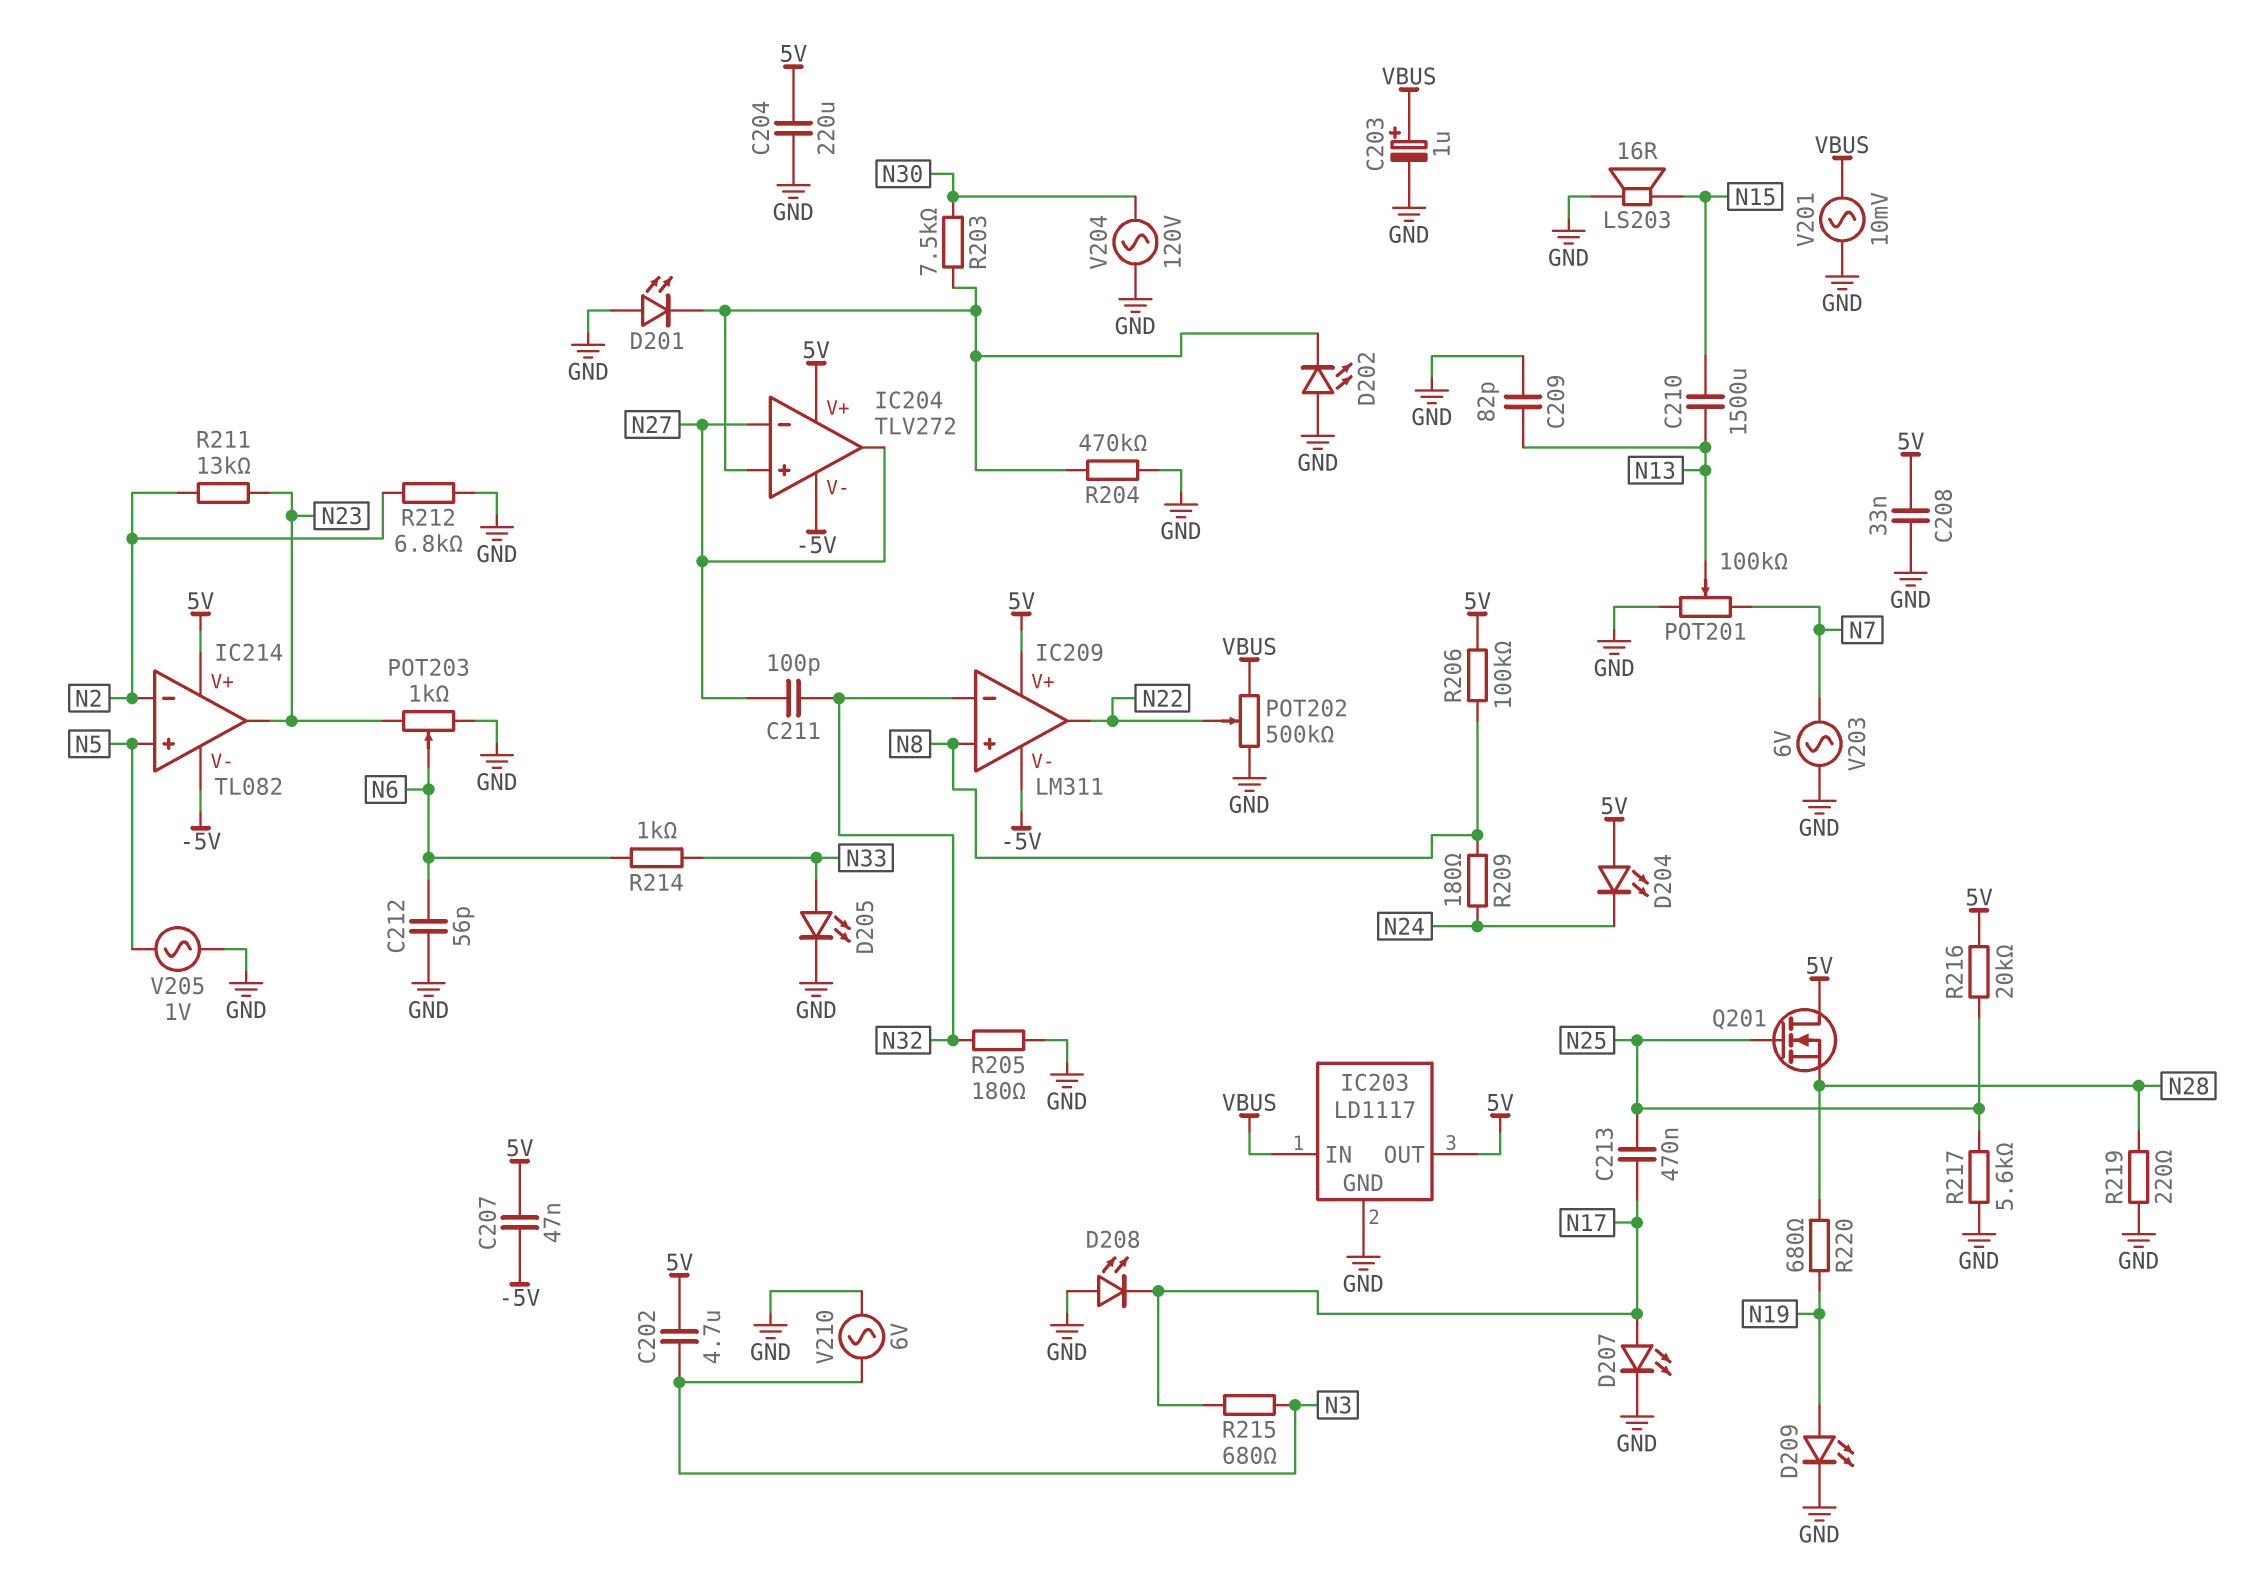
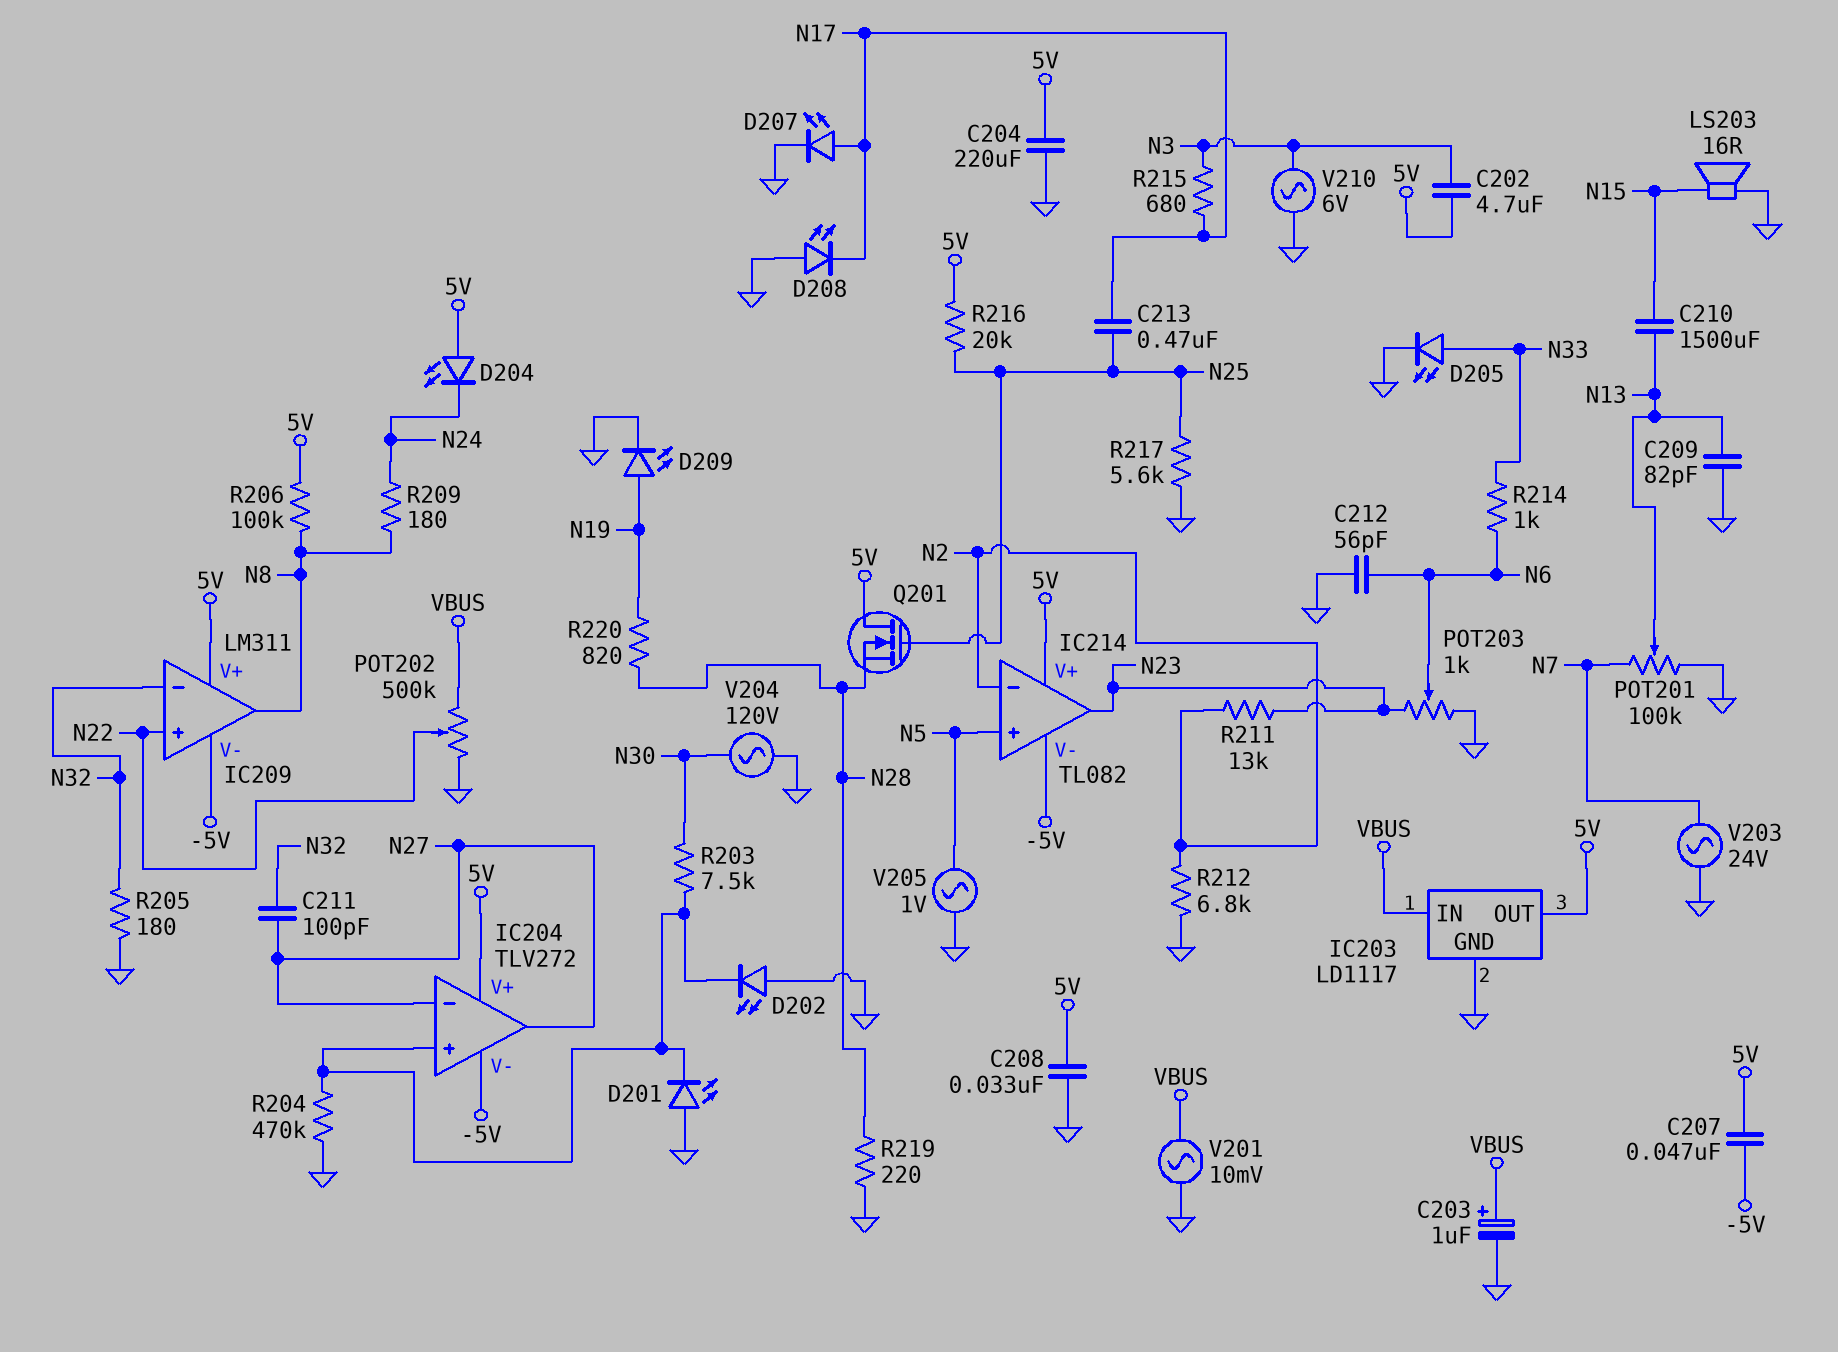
IC209 pin in+: N8 -> N22
IC209 pin out: N22 -> N8
R220: 680 (N19, N28) -> 820 (N19, N28)
V203: AC 6V (GND, N7) -> AC 24V (GND, N7)

